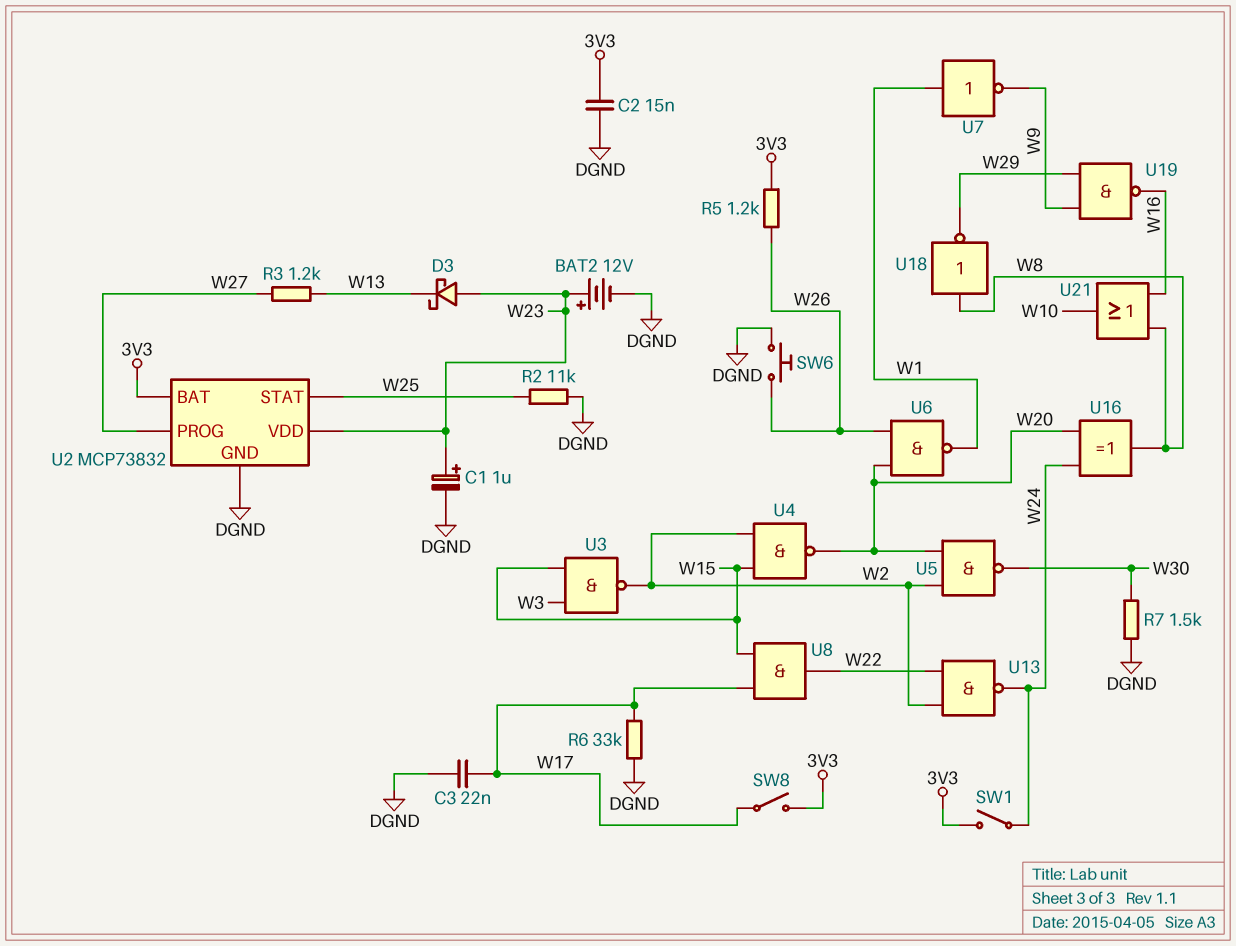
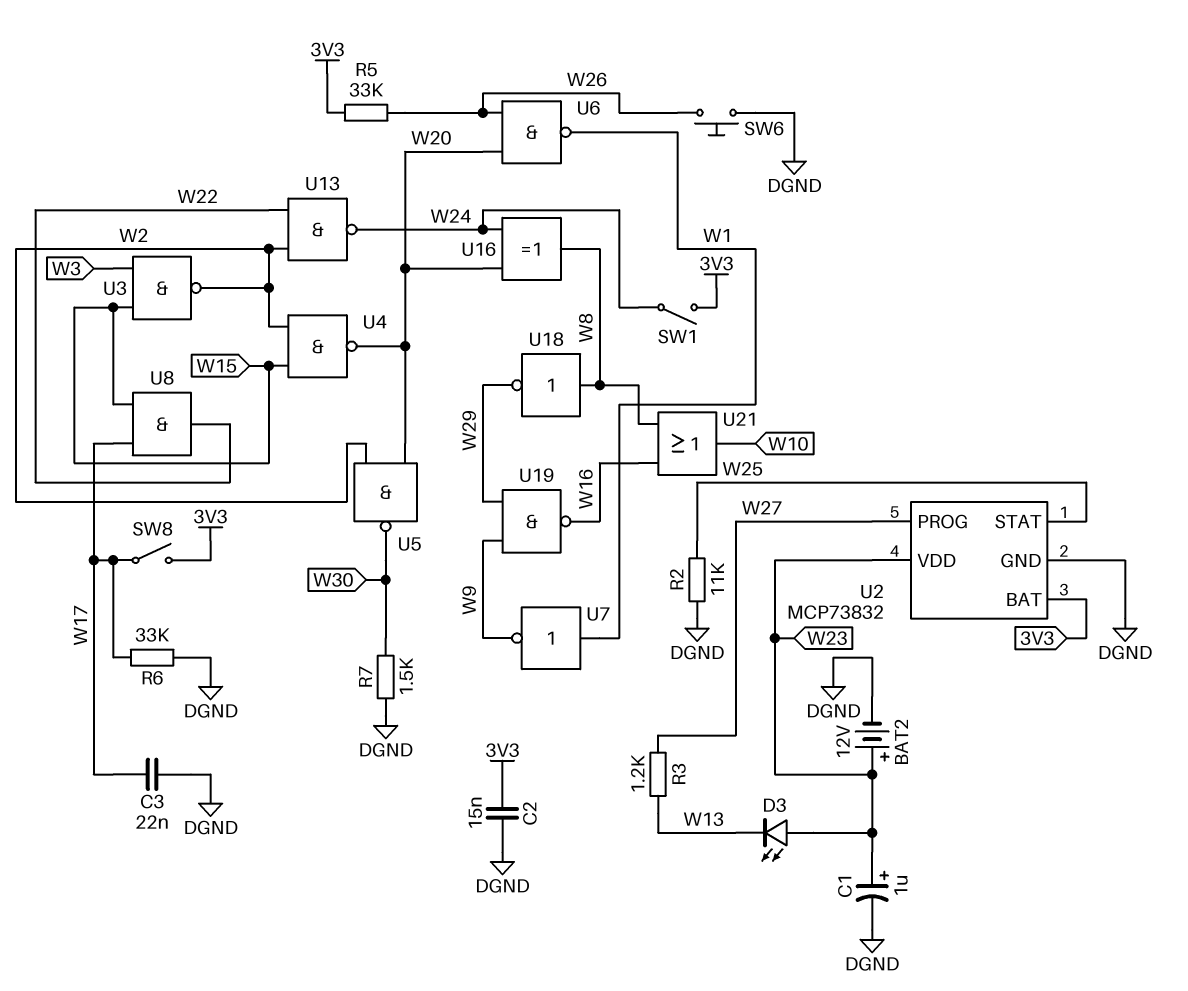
D3: schottky (A W23, K W13) -> LED (A W23, K W13)
R5: 1.2k (3V3, W26) -> 33k (3V3, W26)

